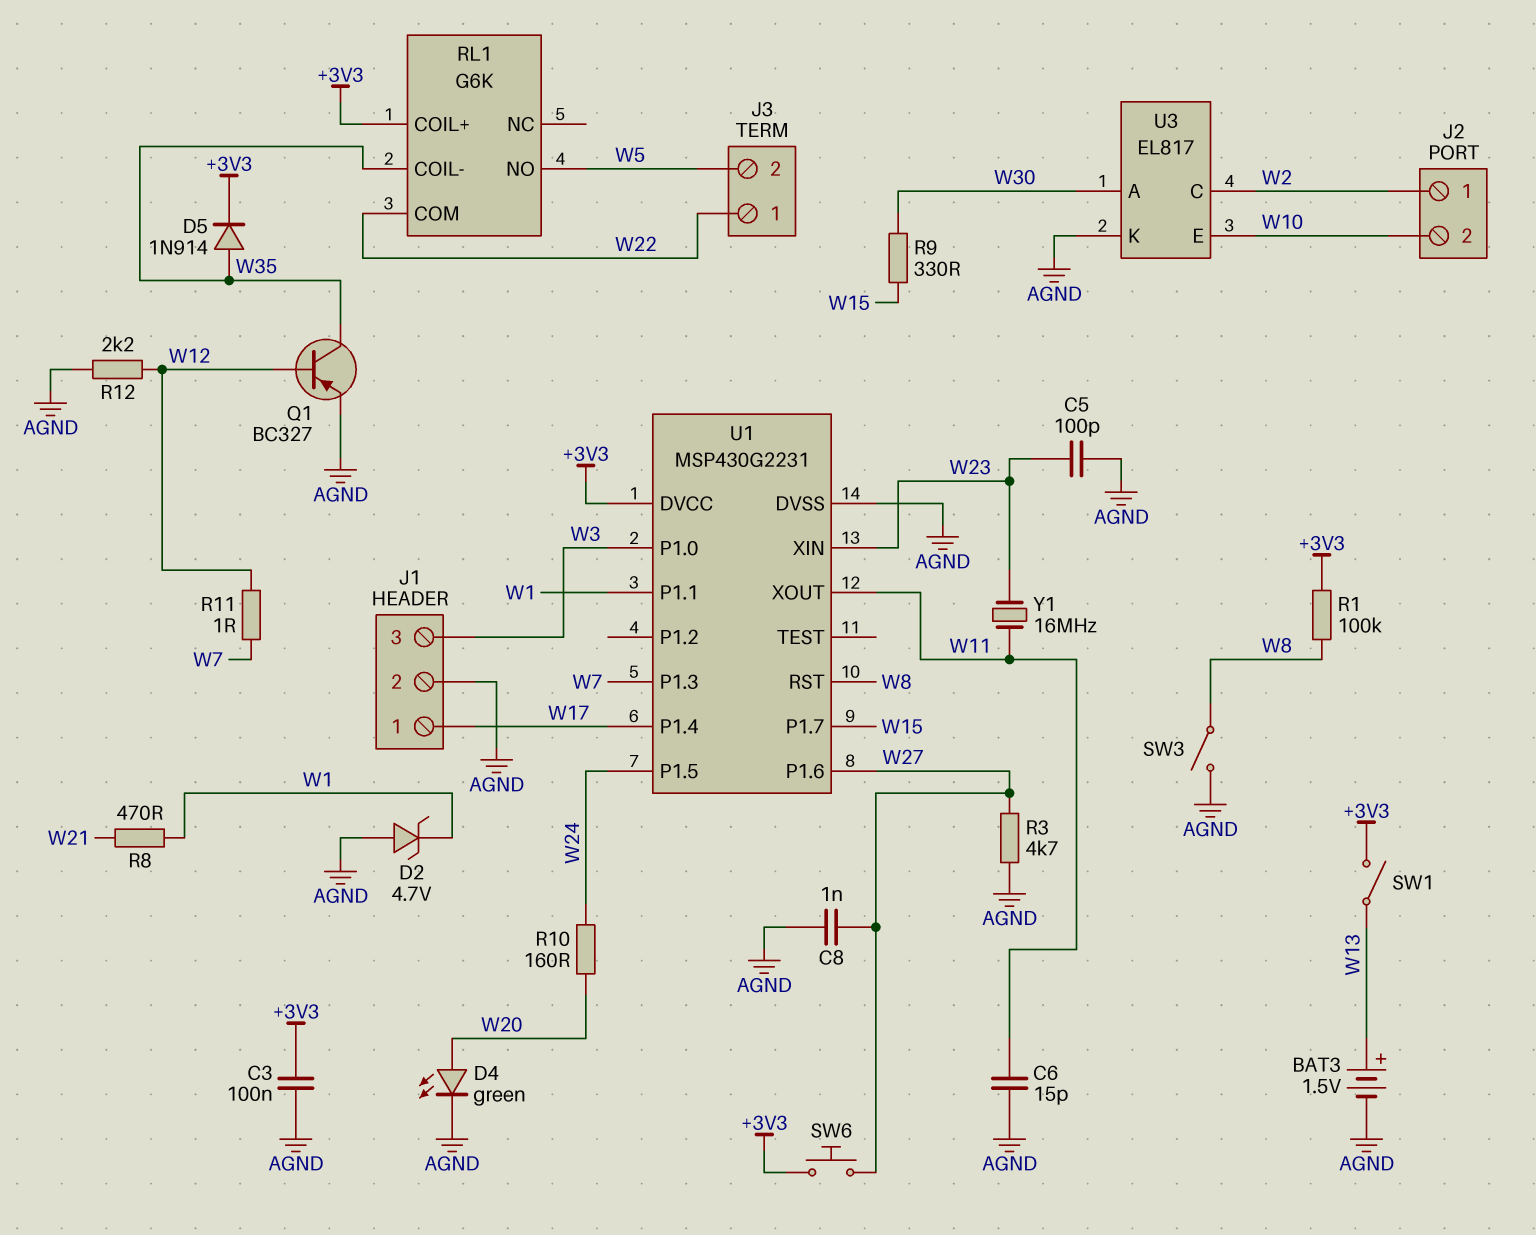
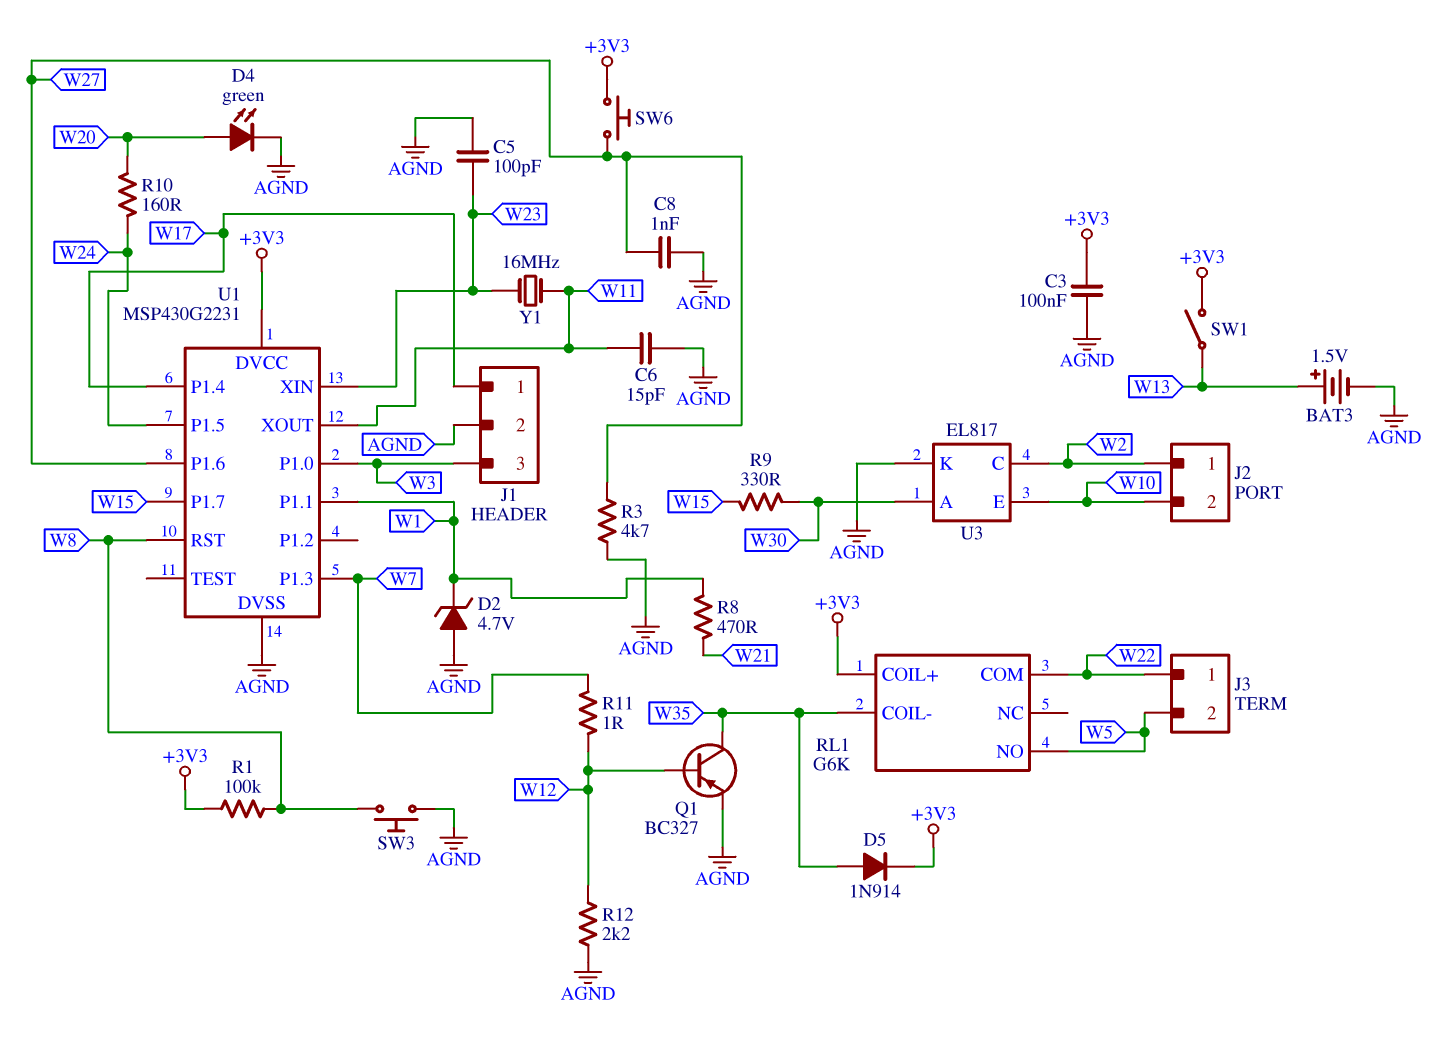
SW3: switch (AGND, W8) -> button (AGND, W8)

